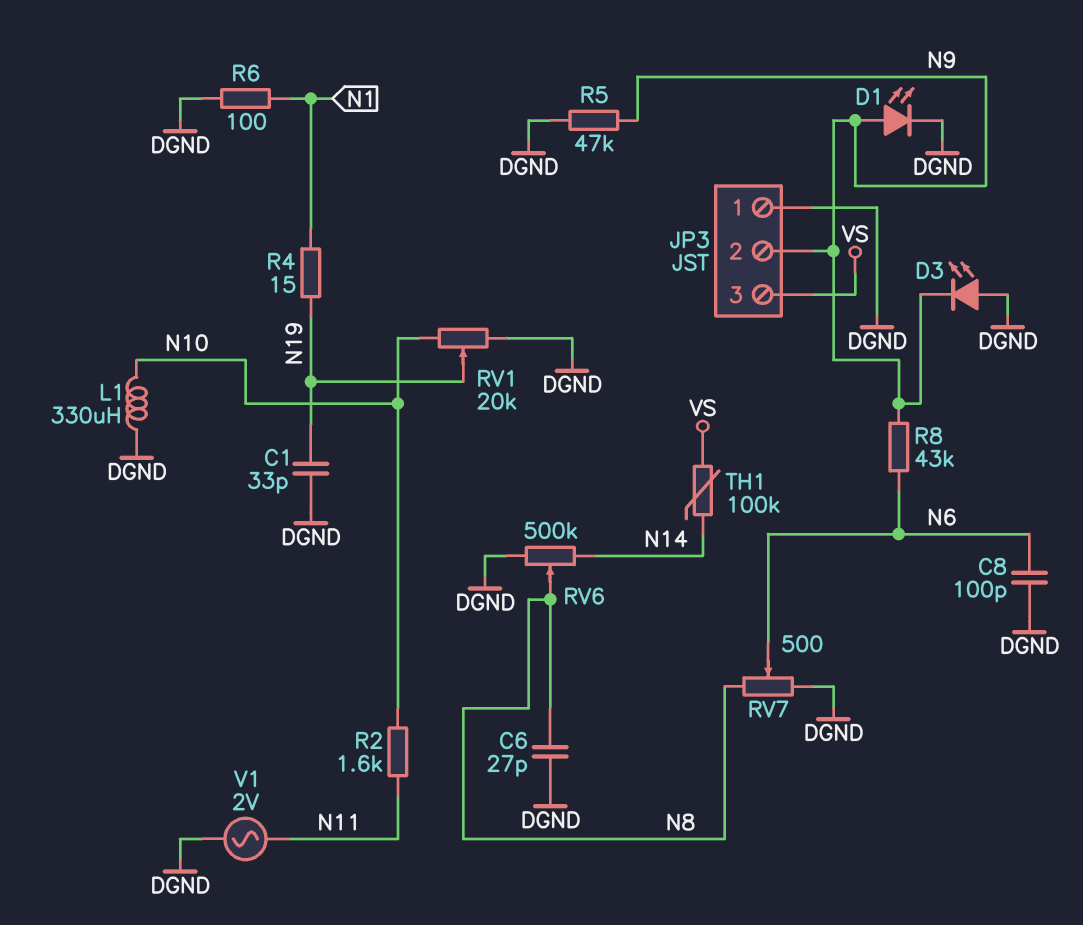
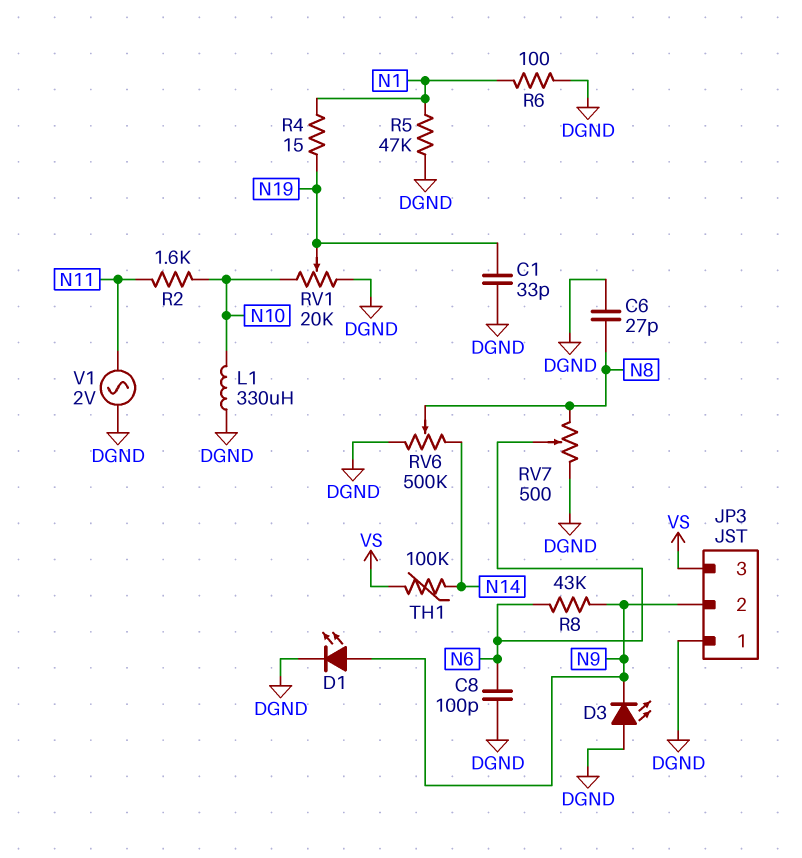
R5: 47k (DGND, N9) -> 47k (DGND, N1)

